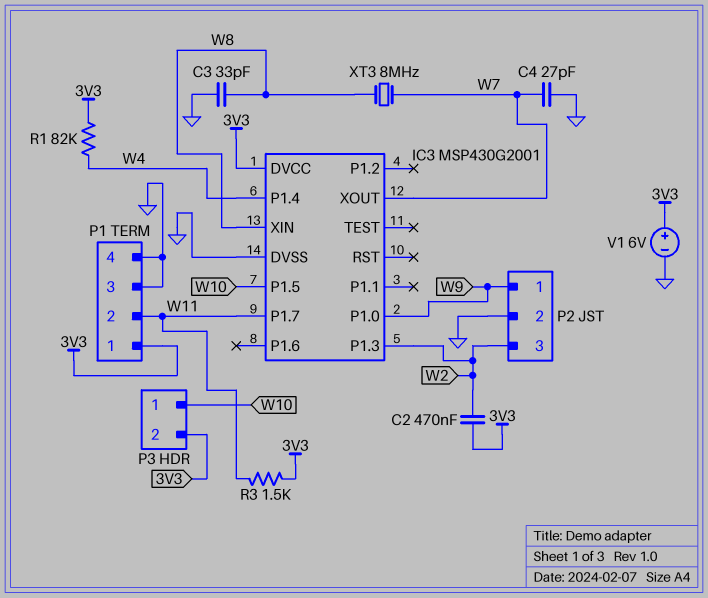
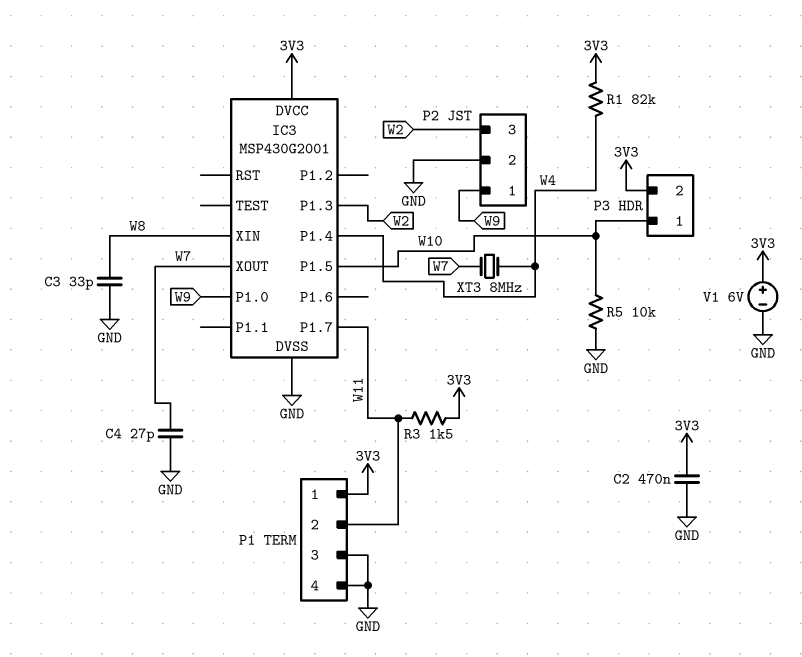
C2: 470nF (3V3, W2) -> 470nF (3V3, GND)
R5: none -> 10k (GND, W10)
XT3: 8MHz (W7, W8) -> 8MHz (W4, W7)

